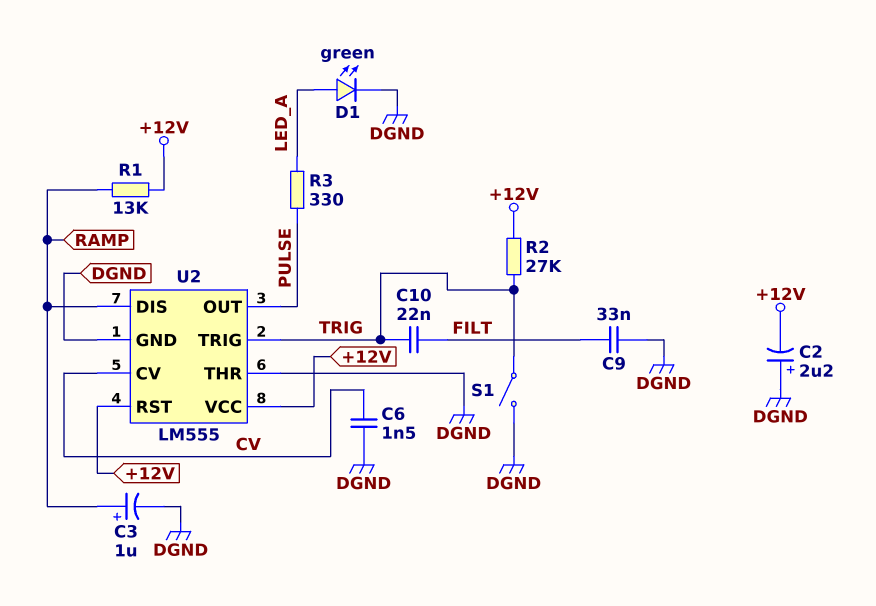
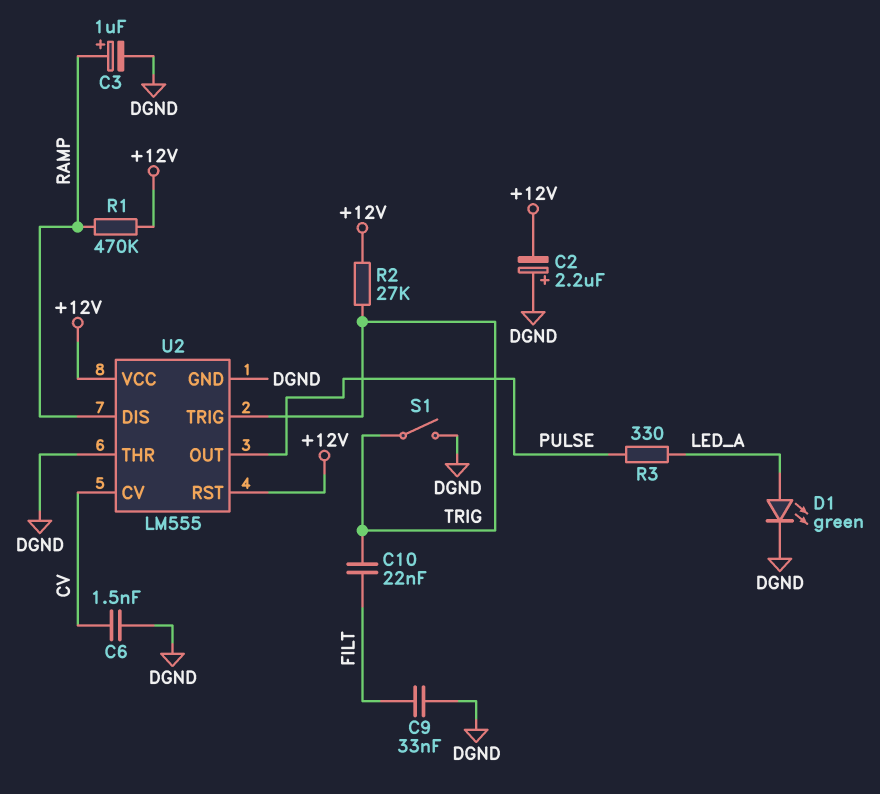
R1: 13k (+12V, RAMP) -> 470k (+12V, RAMP)

